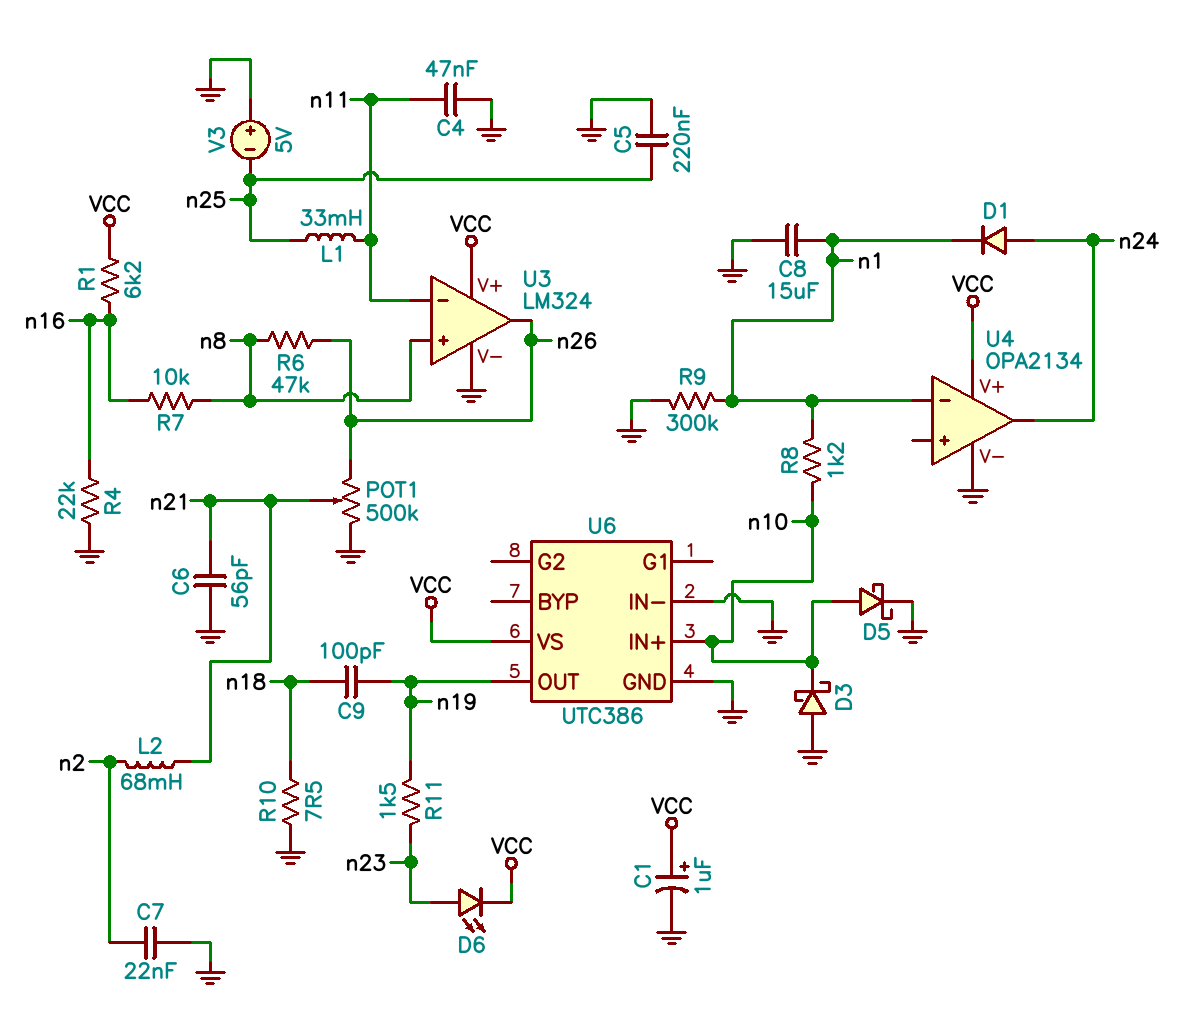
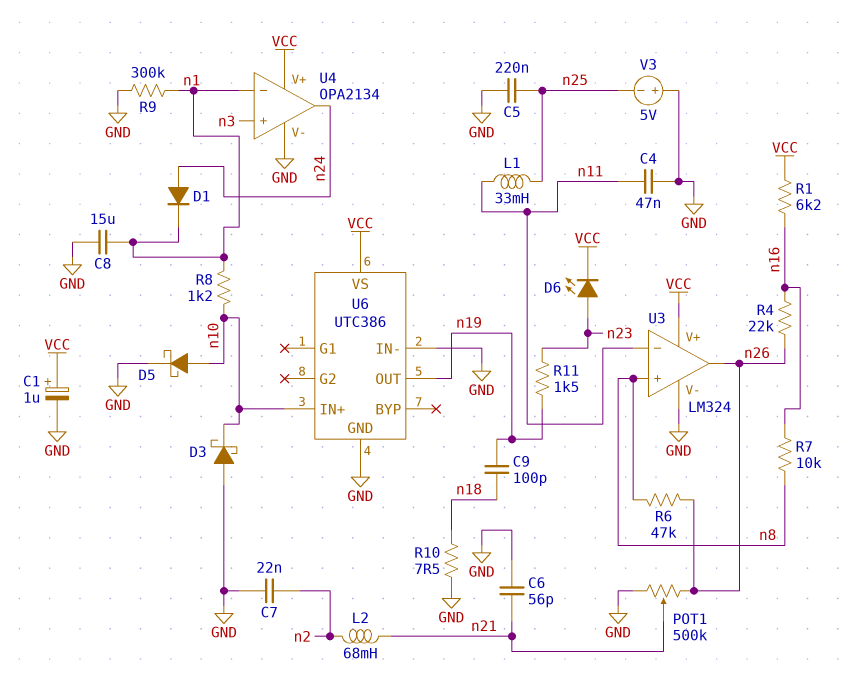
R4: 22k (GND, n16) -> 22k (n16, n26)
U4 pin in+: none -> n3

